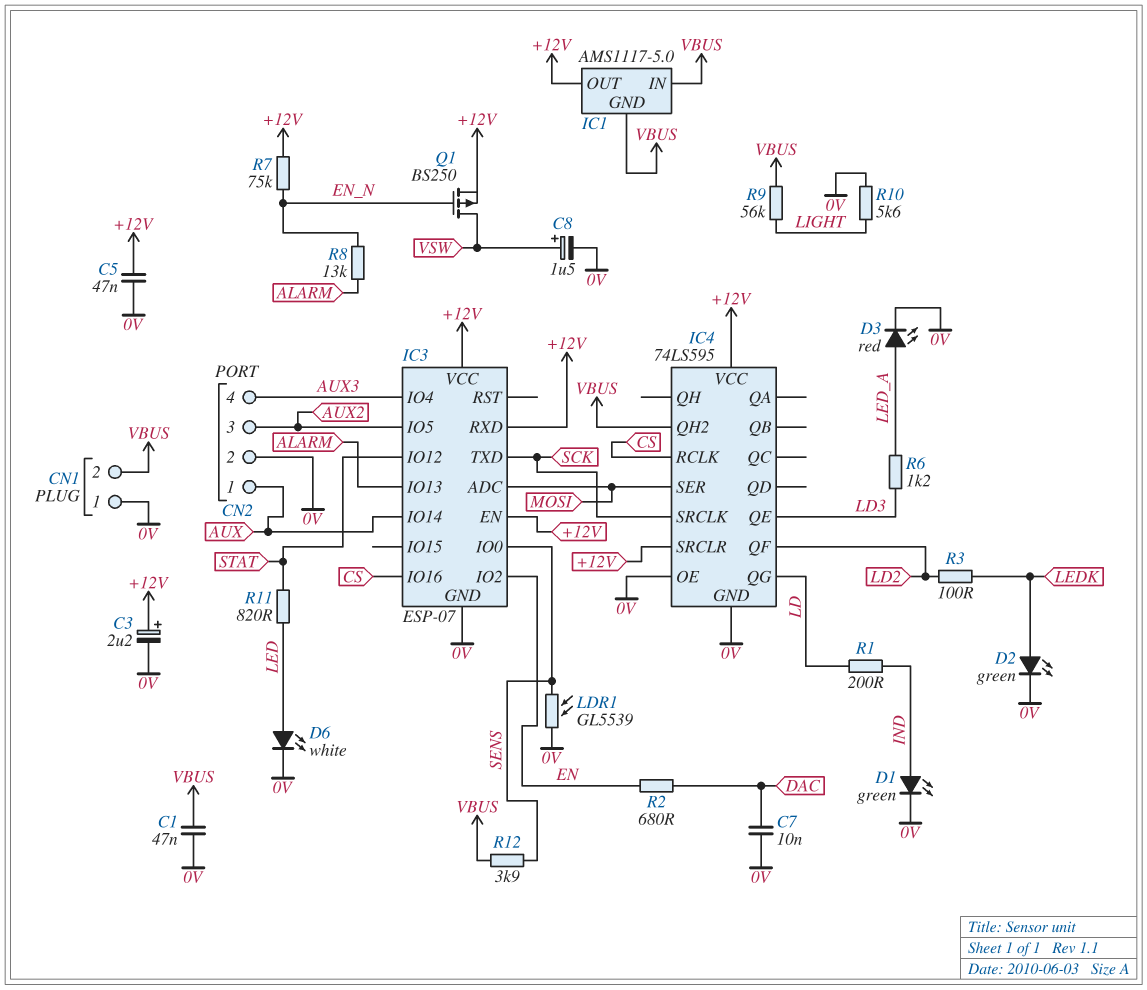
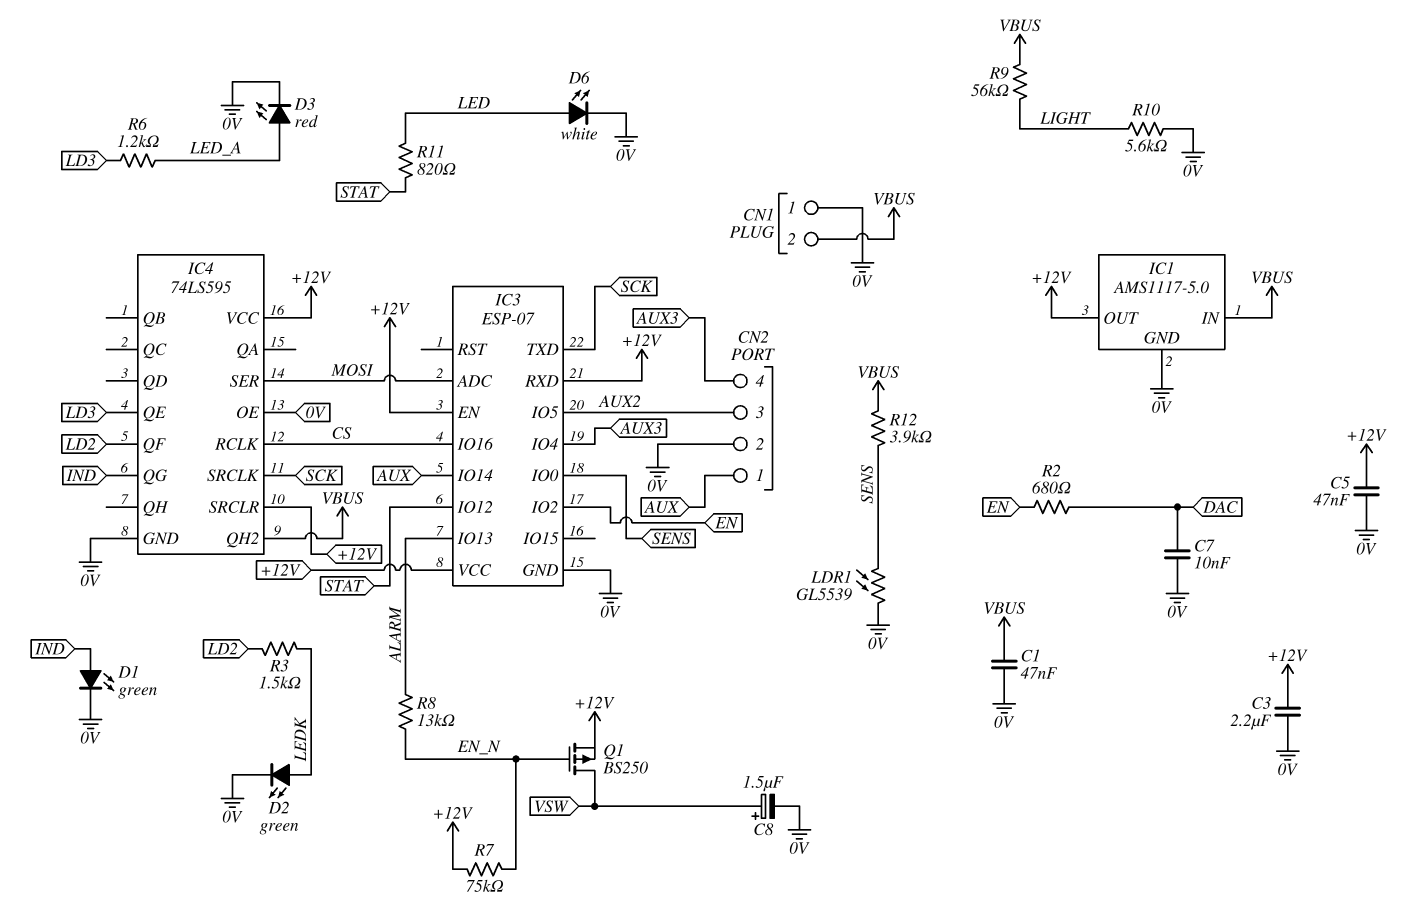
C3: 2.2uF (plus +12V, minus 0V) -> 2.2uF (+12V, 0V)
IC1 pin GND: VBUS -> 0V
IC4 pin QG: LD -> IND
R1: 200 (IND, LD) -> none
R3: 100 (LD2, LEDK) -> 1.5k (LD2, LEDK)

